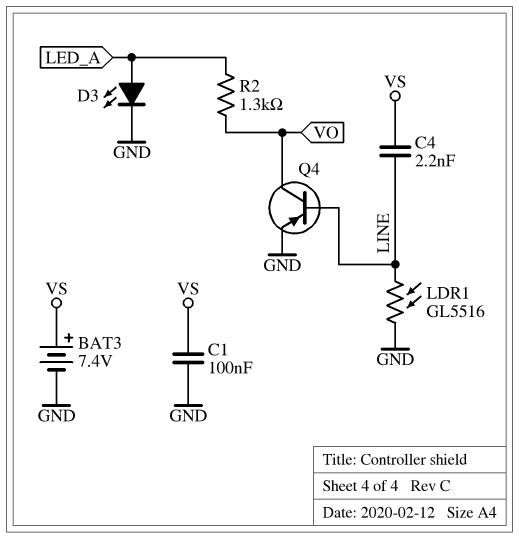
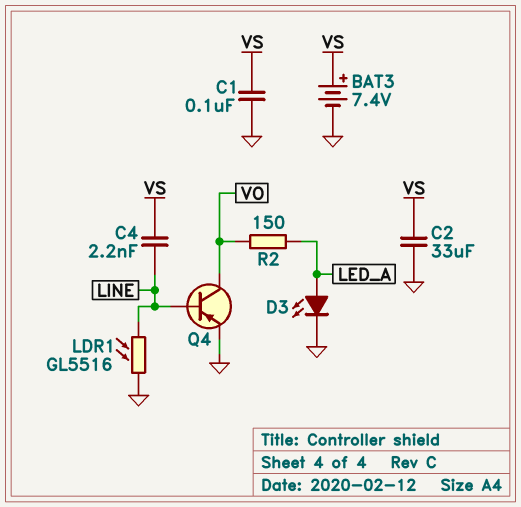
C2: none -> 33uF (GND, VS)
R2: 1.3k (LED_A, VO) -> 150 (LED_A, VO)

